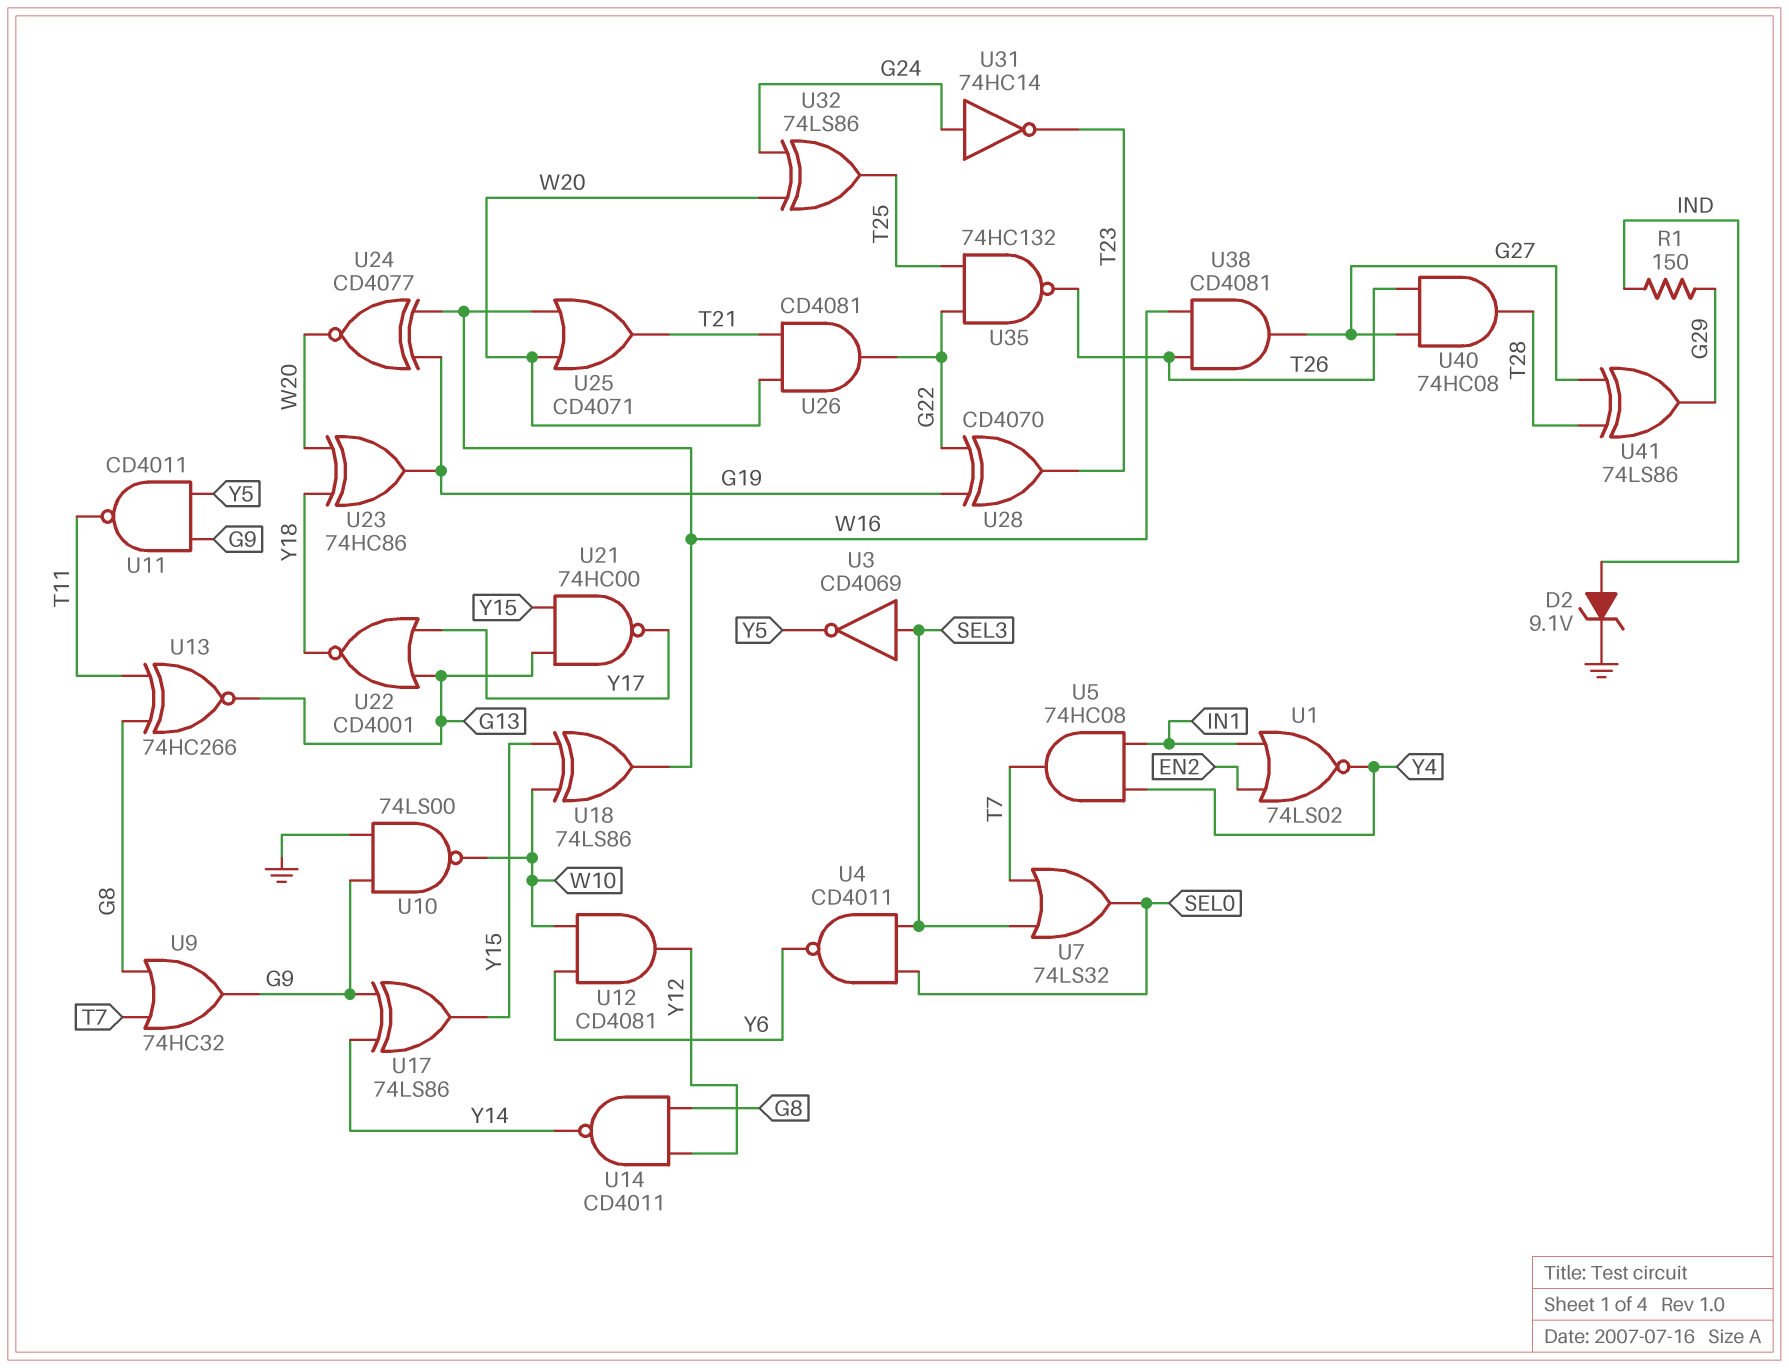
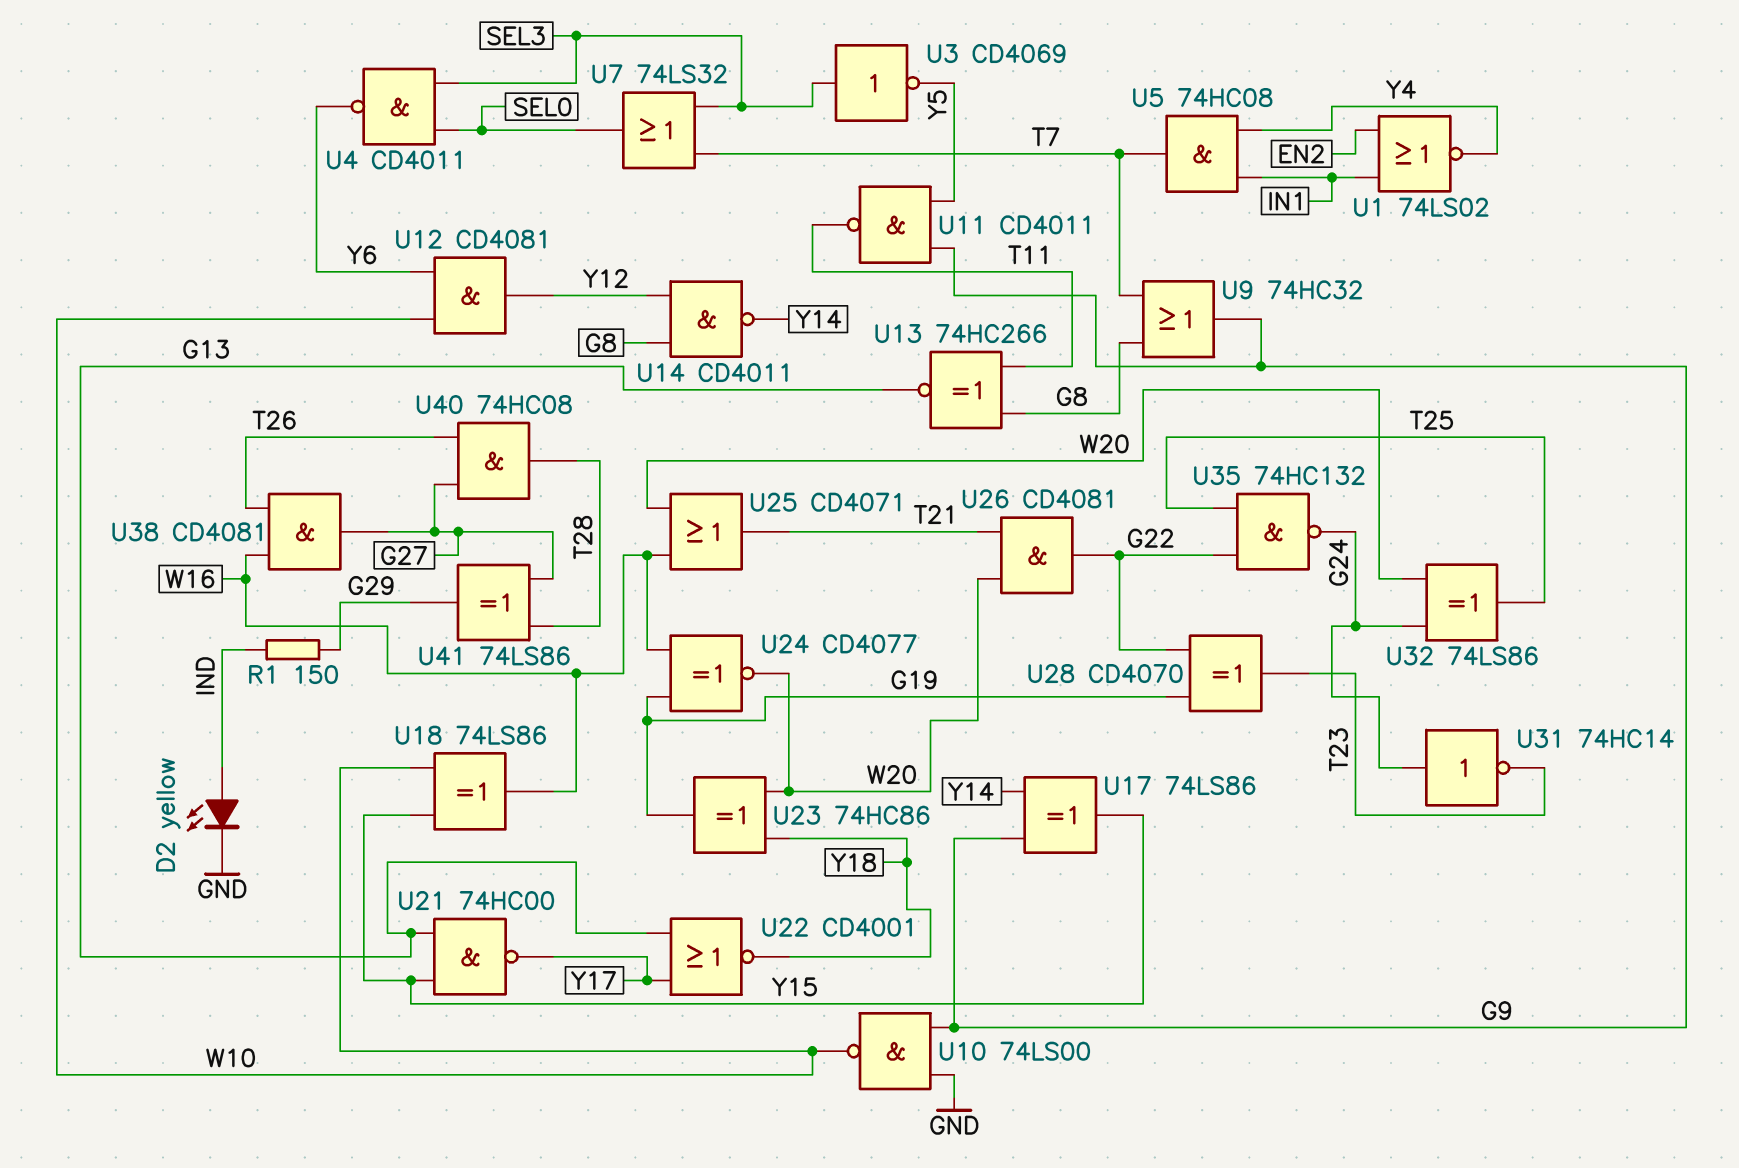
D2: zener 9.1V (A IND, K GND) -> LED yellow (A IND, K GND)
U35: NAND 74HC132 (in G22, in T25, out T26) -> NAND 74HC132 (in G22, in T25, out G24)

